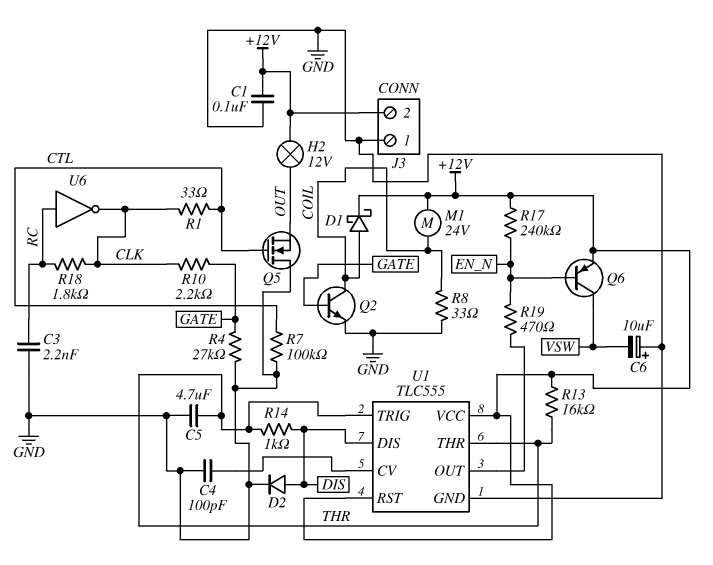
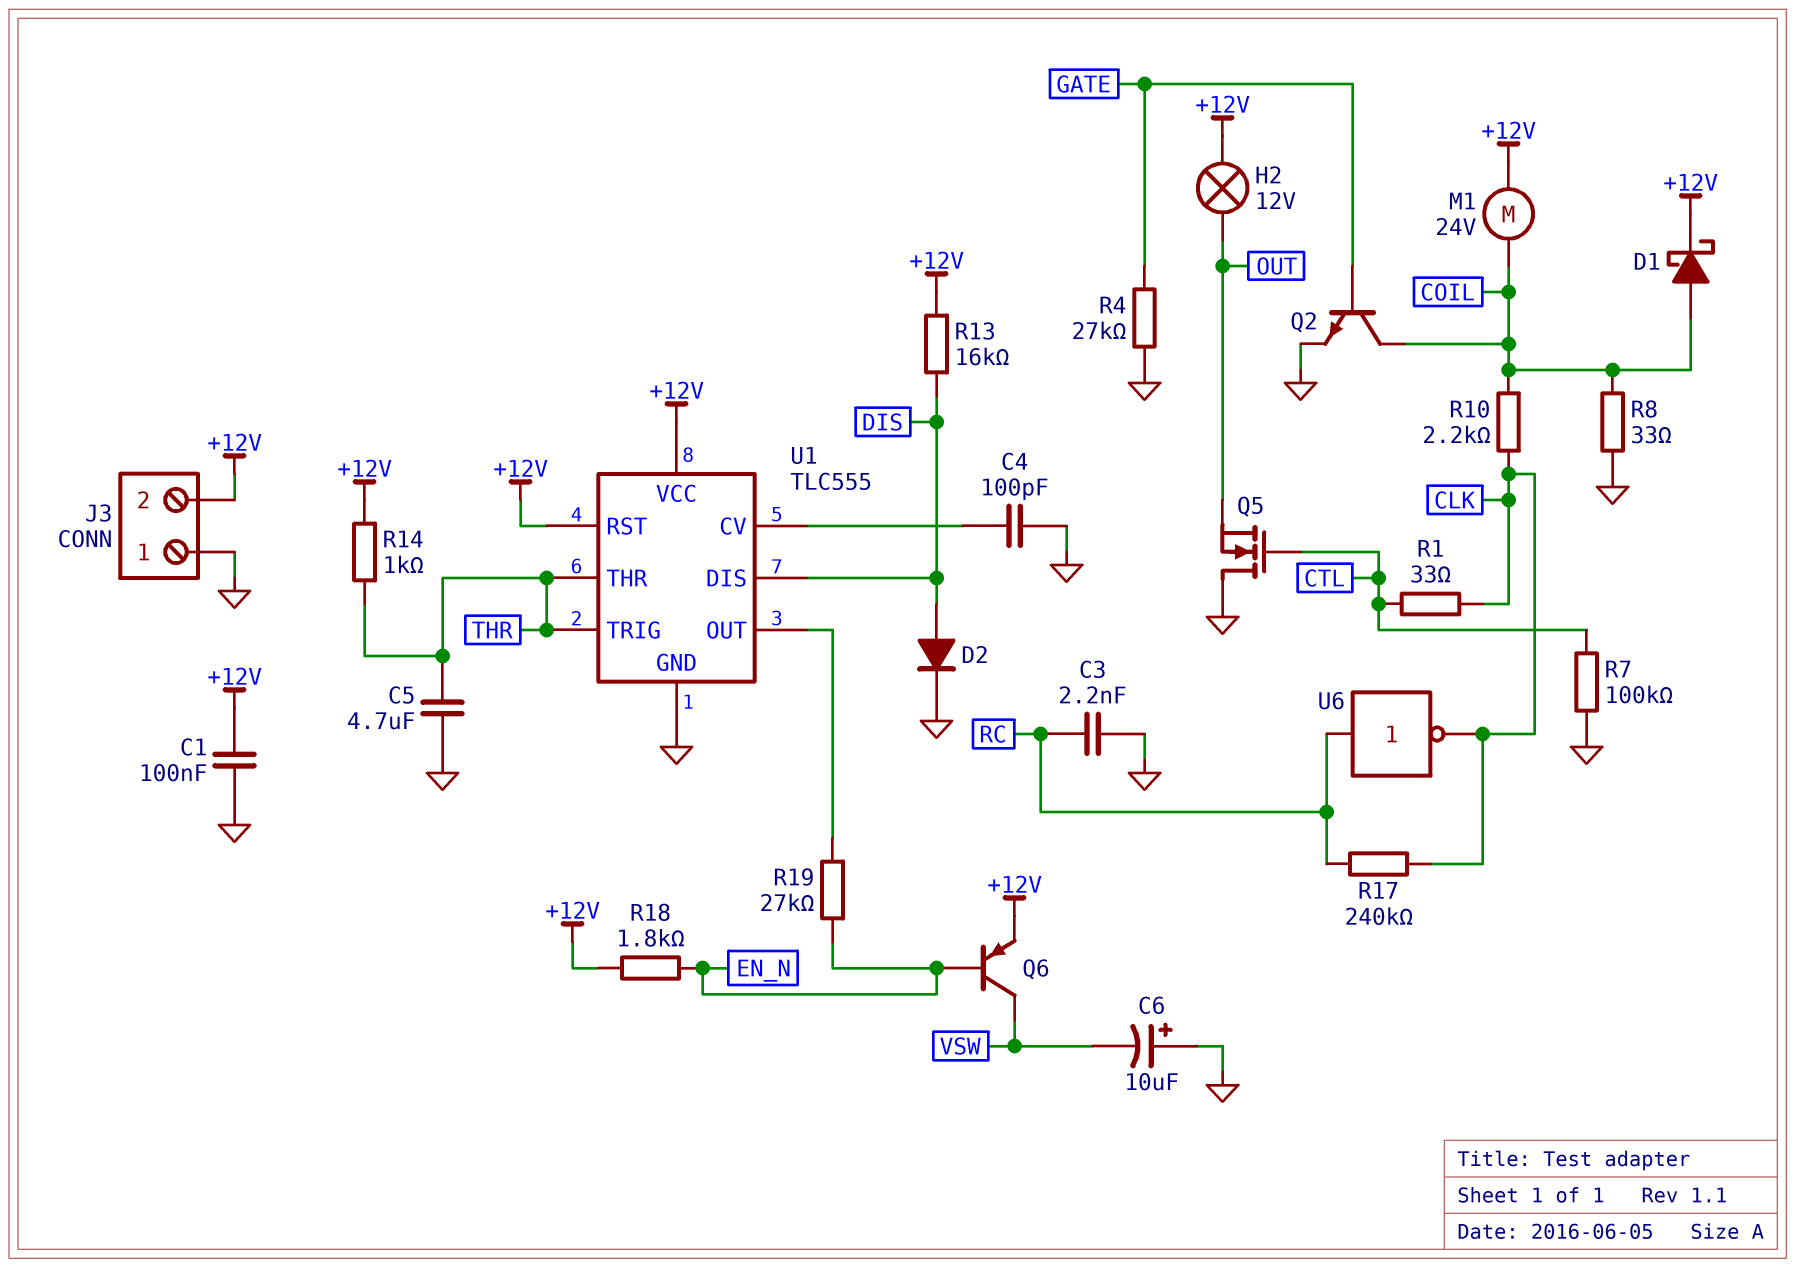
R10: 2.2k (CLK, GATE) -> 2.2k (CLK, COIL)
R13: 16k (+12V, THR) -> 16k (+12V, DIS)
R14: 1k (DIS, THR) -> 1k (+12V, THR)
R17: 240k (+12V, EN_N) -> 240k (CLK, RC)
R18: 1.8k (CLK, RC) -> 1.8k (+12V, EN_N)
R19: 470 (EN_N, U1/OUT) -> 27k (EN_N, U1/OUT)

